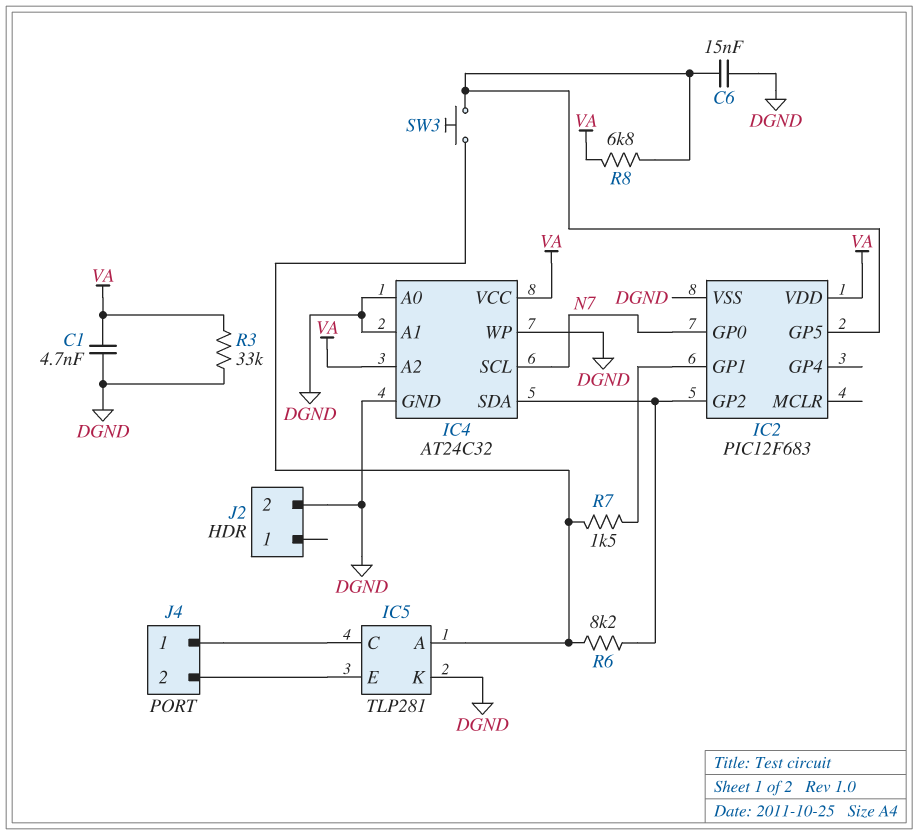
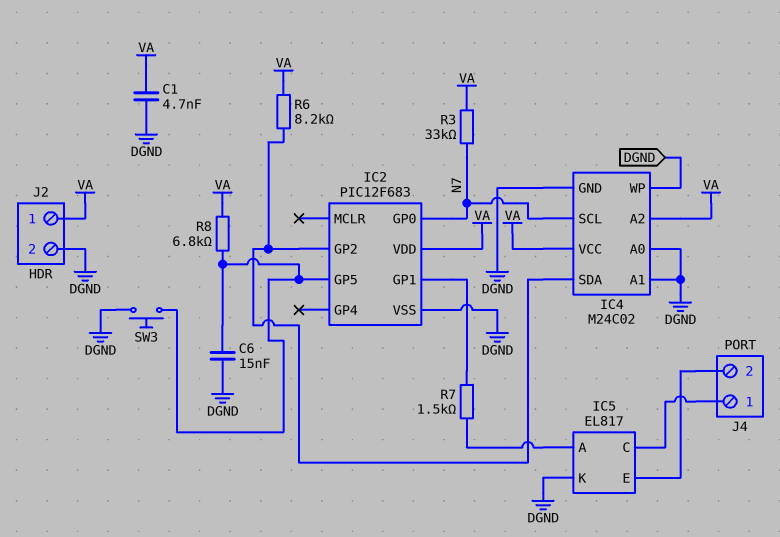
IC4: AT24C32 -> M24C02
IC5: TLP281 -> EL817
J2 pin 1: none -> VA
R3: 33k (DGND, VA) -> 33k (N7, VA)
R6: 8.2k (IC2/GP2, IC5/A) -> 8.2k (IC2/GP2, VA)
SW3: button (IC2/GP5, IC5/A) -> button (DGND, IC2/GP5)

